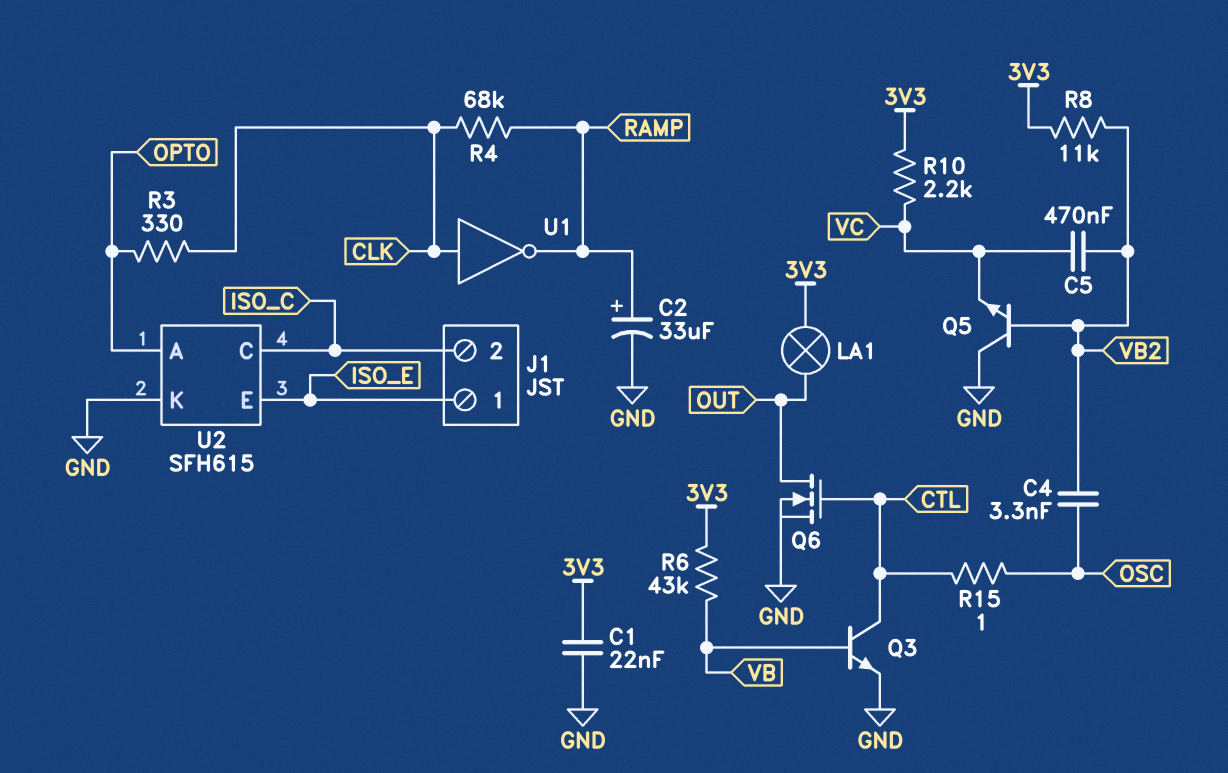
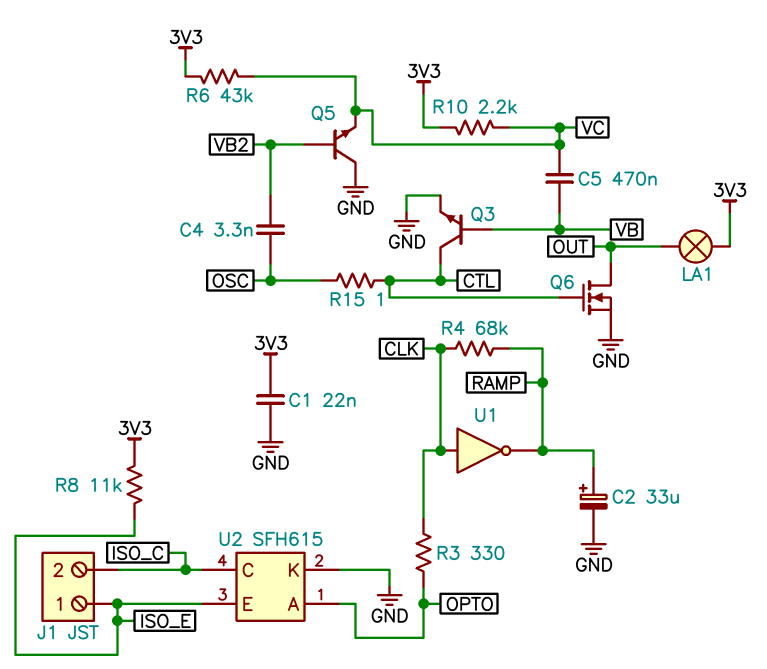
C5: 470nF (VB2, VC) -> 470nF (VB, VC)
R6: 43k (3V3, VB) -> 43k (3V3, VC)
R8: 11k (3V3, VB2) -> 11k (3V3, ISO_E)

